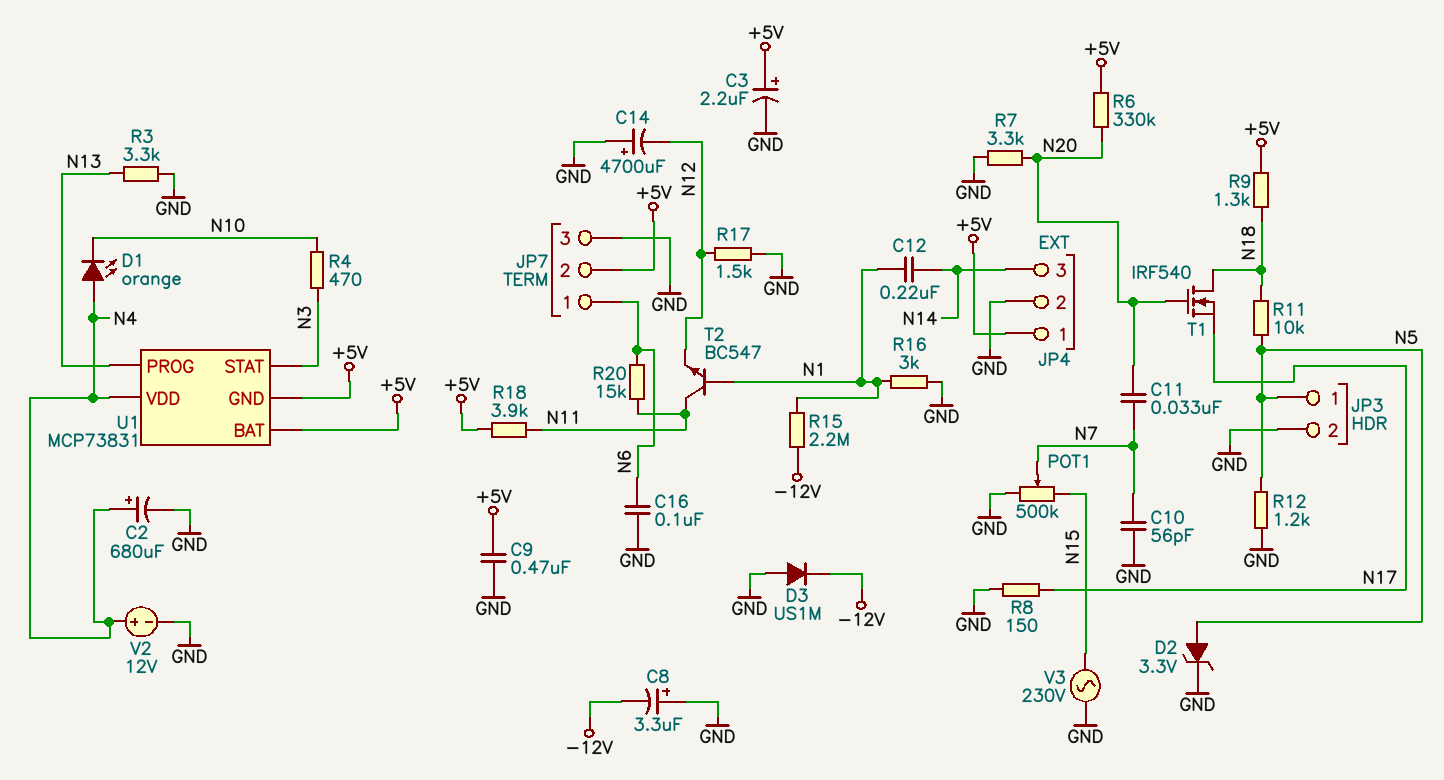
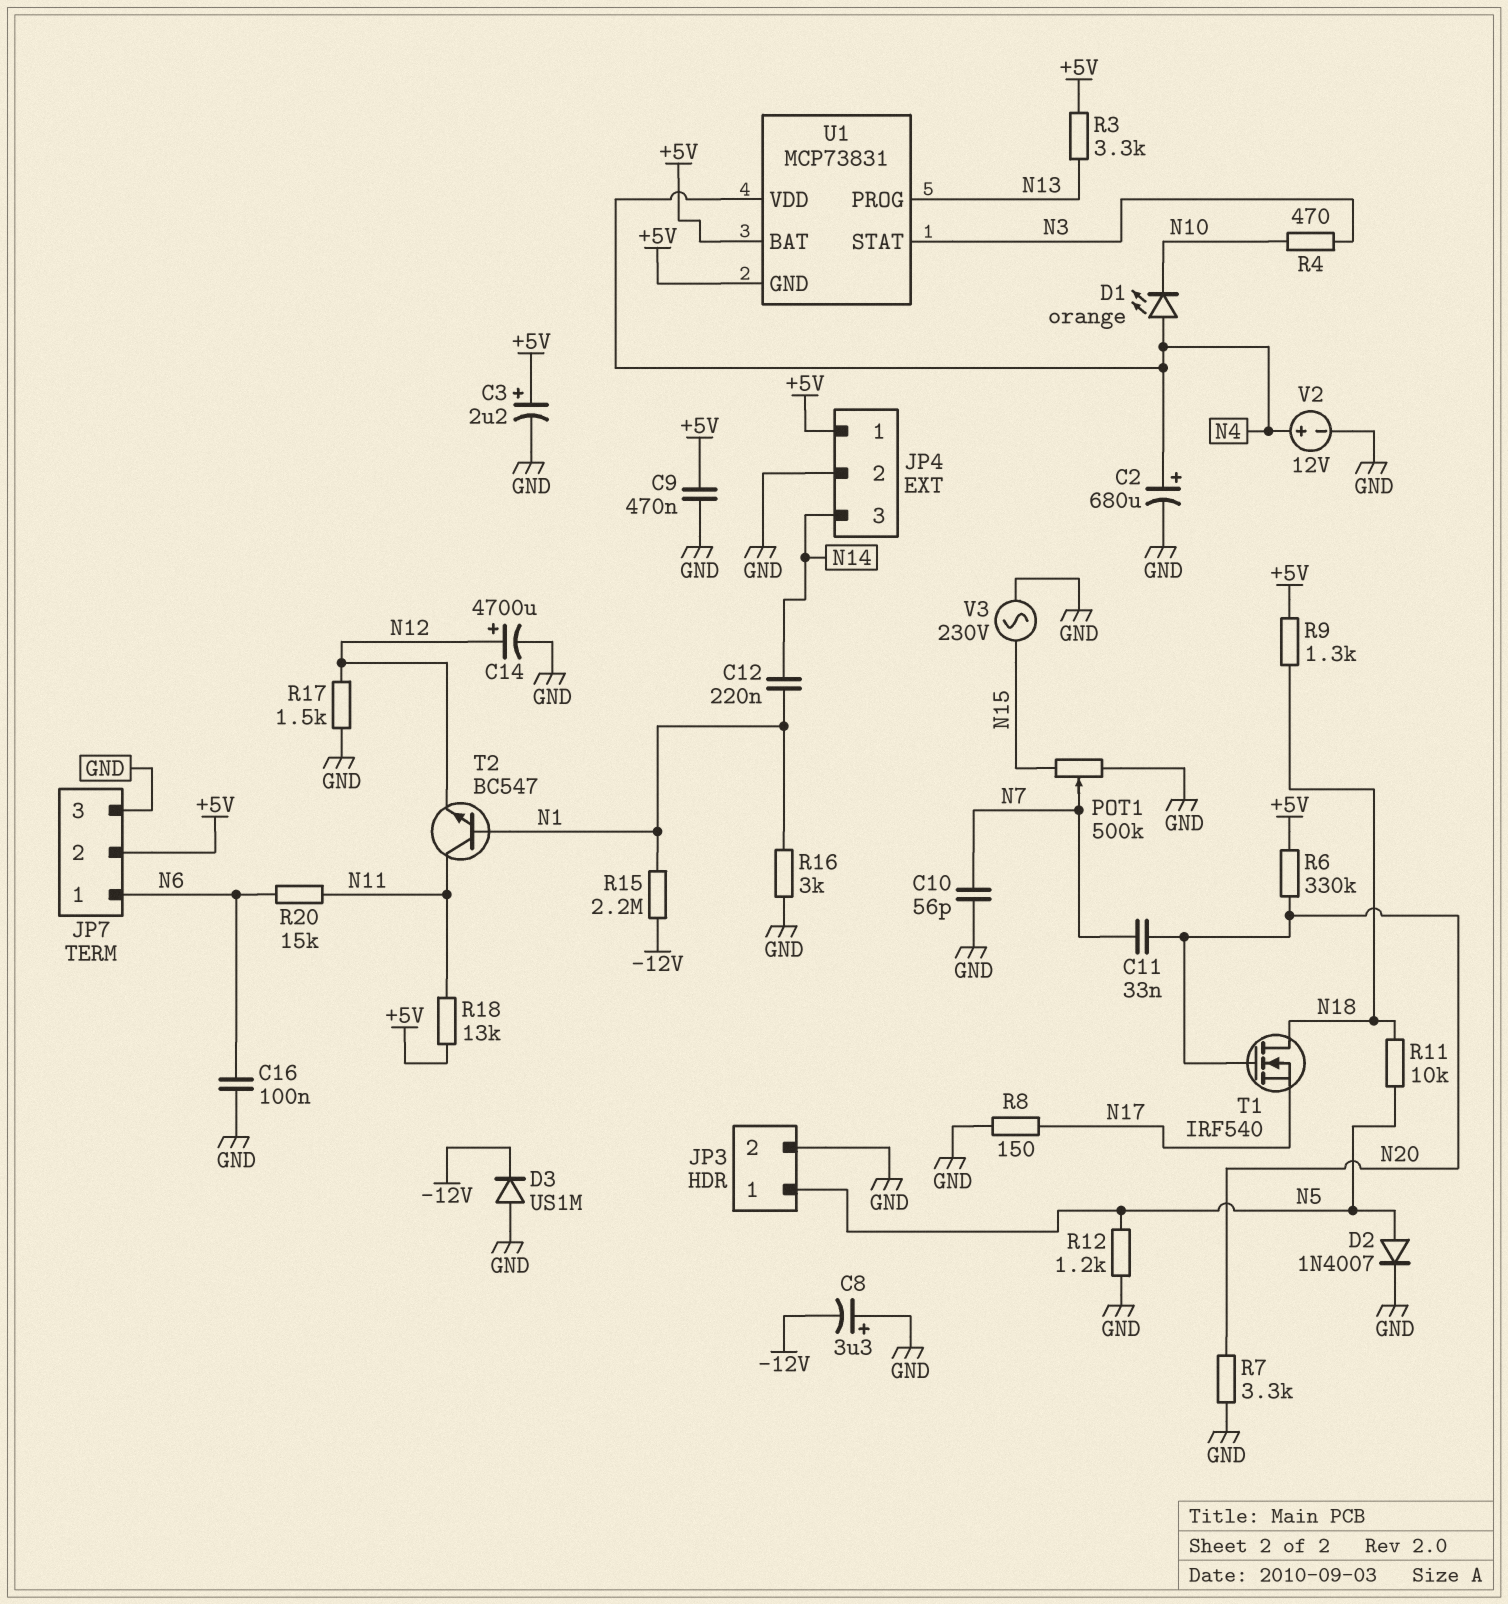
C14: 4700uF (plus GND, minus N12) -> 4700uF (plus N12, minus GND)
D2: zener 3.3V (A N5, K GND) -> diode 1N4007 (A N5, K GND)
R3: 3.3k (GND, N13) -> 3.3k (+5V, N13)
R18: 3.9k (+5V, N11) -> 13k (+5V, N11)

